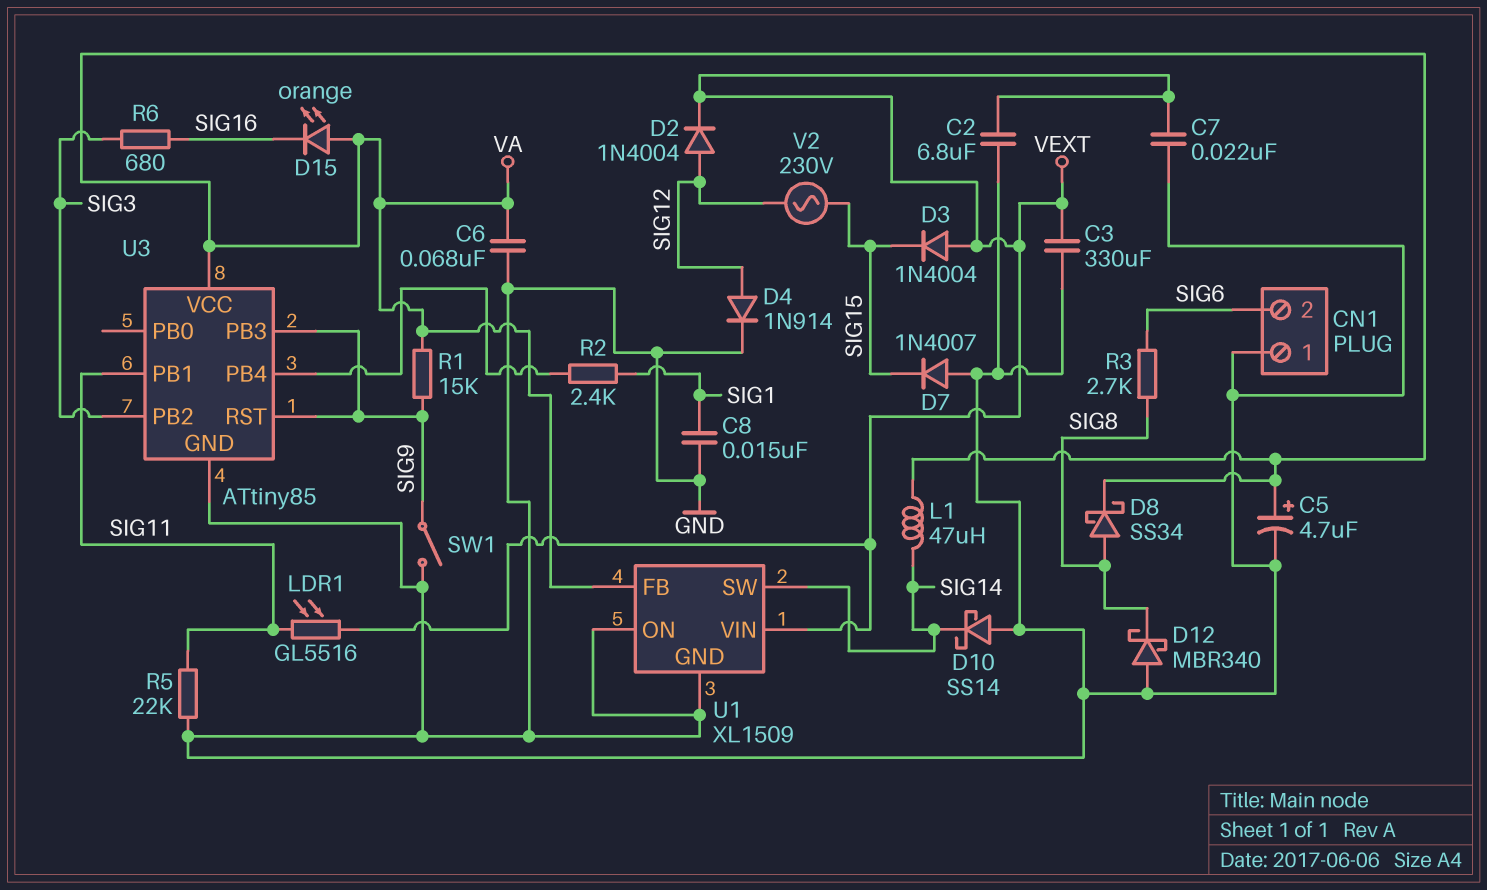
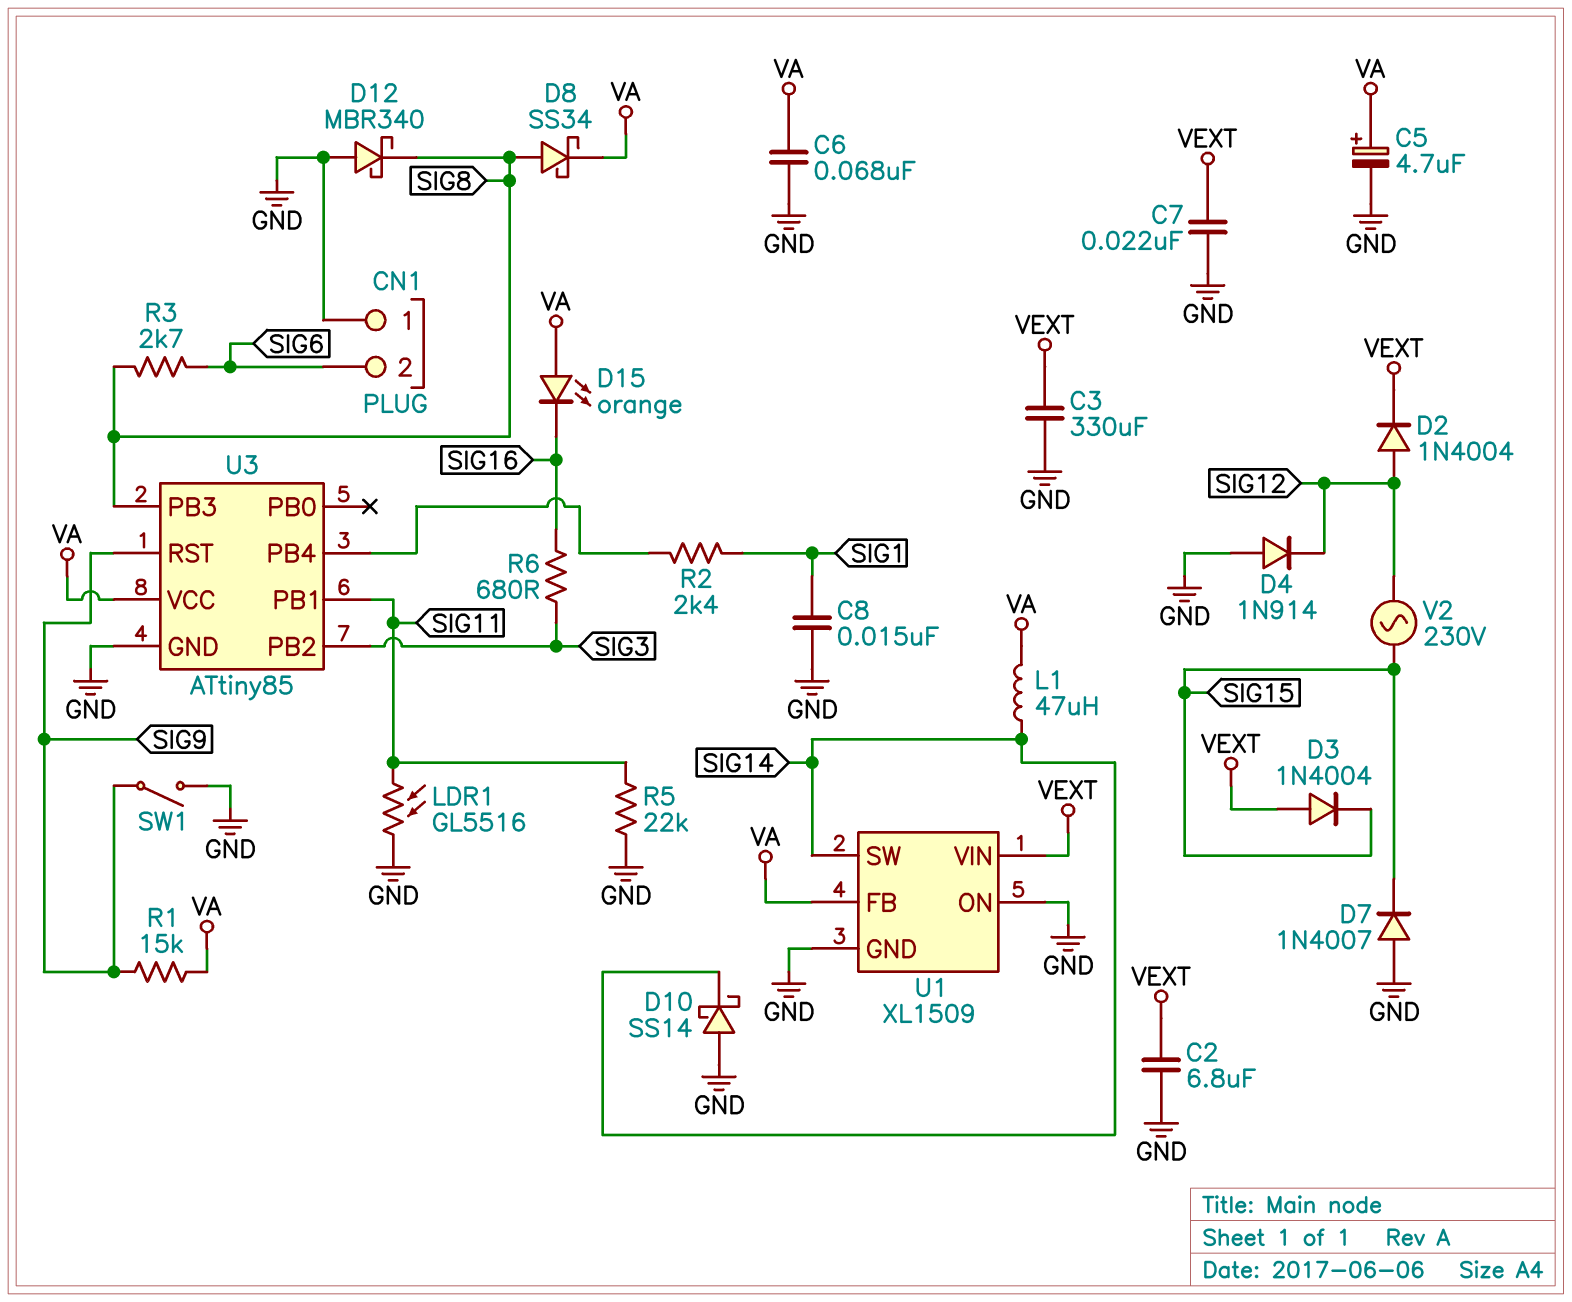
D4: diode 1N914 (A SIG12, K GND) -> diode 1N914 (A GND, K SIG12)
LDR1: GL5516 (SIG11, VEXT) -> GL5516 (GND, SIG11)
U3 pin PB3: SIG9 -> SIG8

